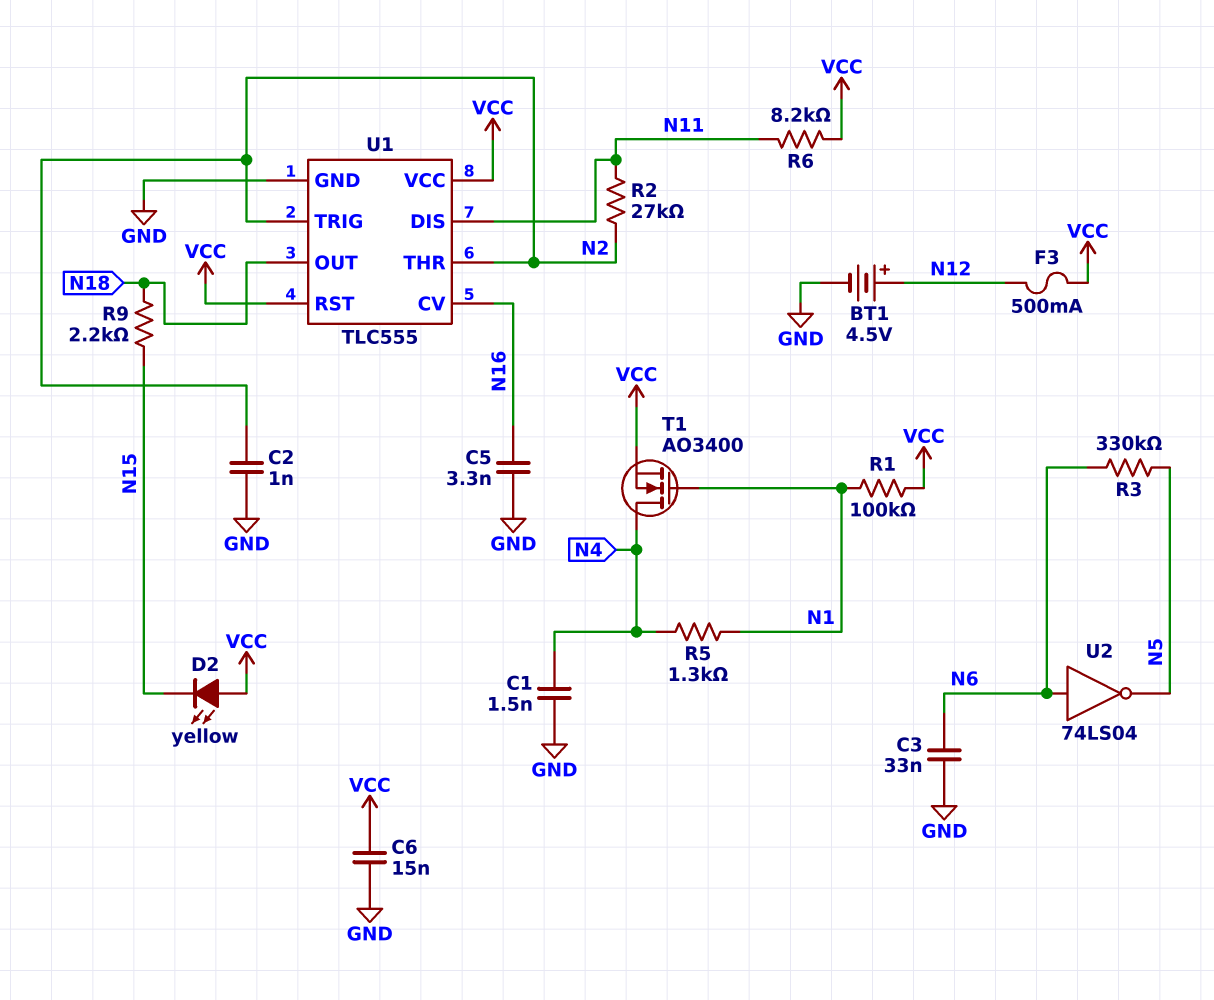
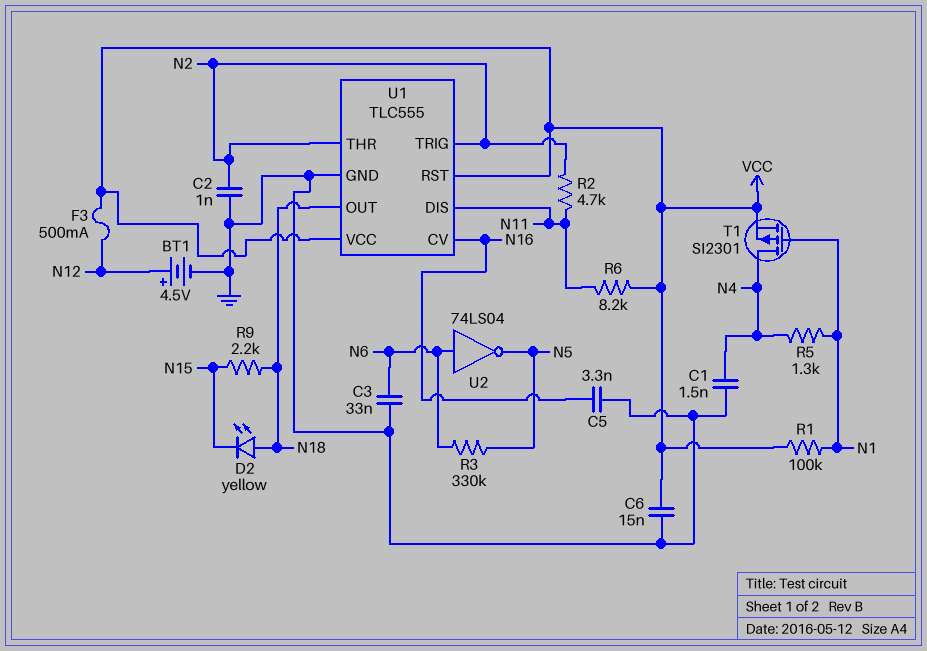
D2: LED yellow (A VCC, K N15) -> LED yellow (A N18, K N15)
R2: 27k (N2, N11) -> 4.7k (N2, N11)
T1: NMOS AO3400 (G N1, D N4, S VCC) -> PMOS SI2301 (G N1, D N4, S VCC)

